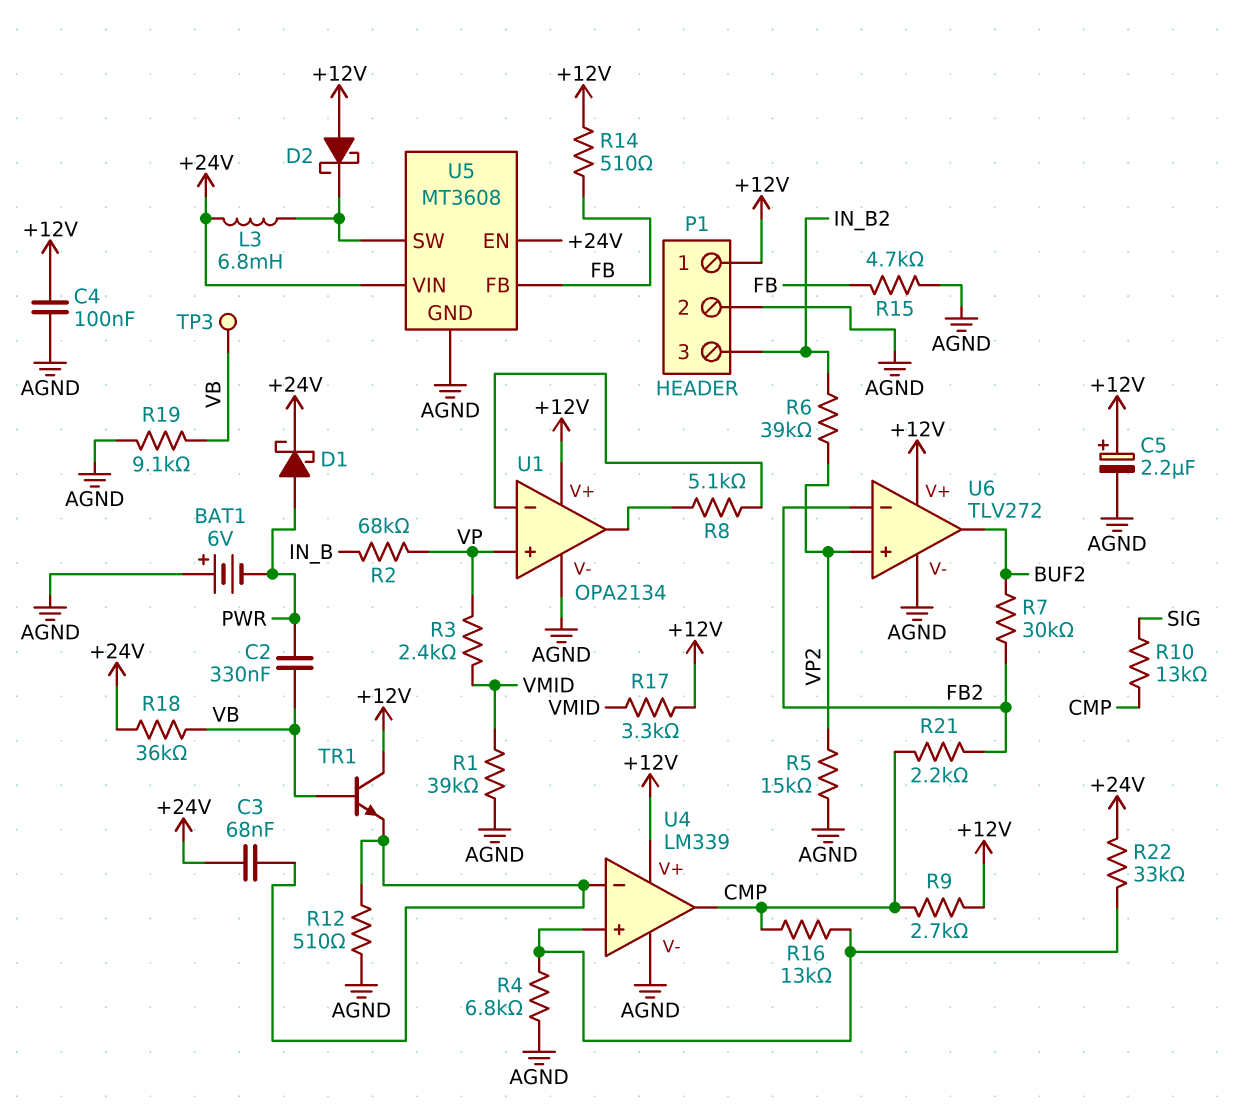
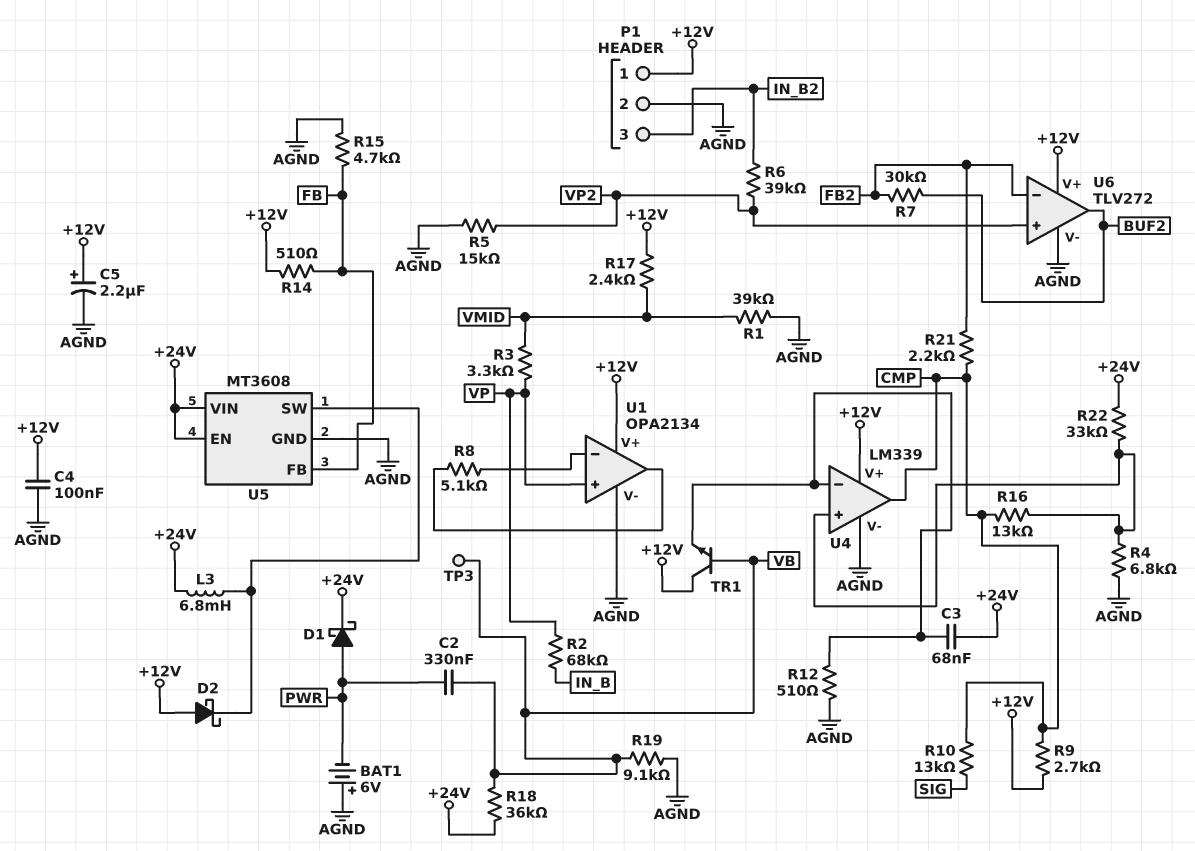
R3: 2.4k (VMID, VP) -> 3.3k (VMID, VP)
R17: 3.3k (+12V, VMID) -> 2.4k (+12V, VMID)

